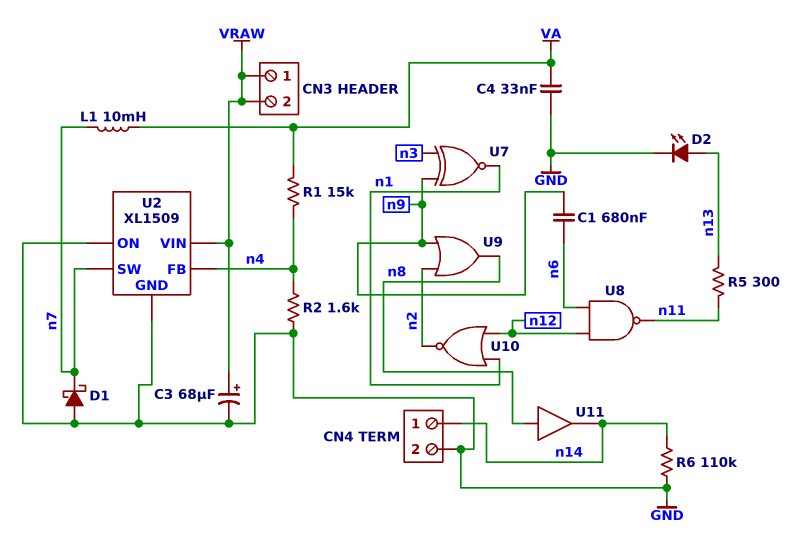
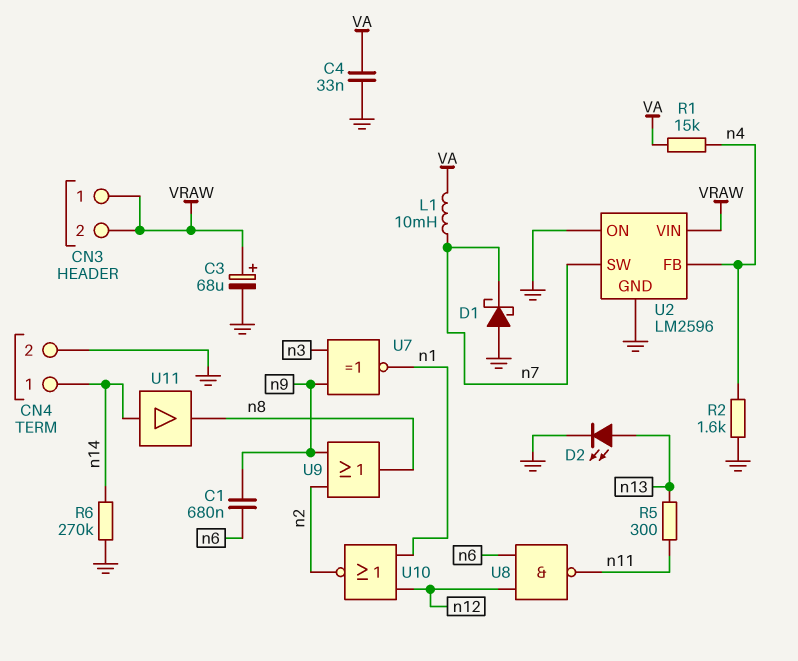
R6: 110k (GND, n14) -> 270k (GND, n14)
U2: XL1509 -> LM2596
U11: buffer (in n8, out n14) -> buffer (in n14, out n8)

